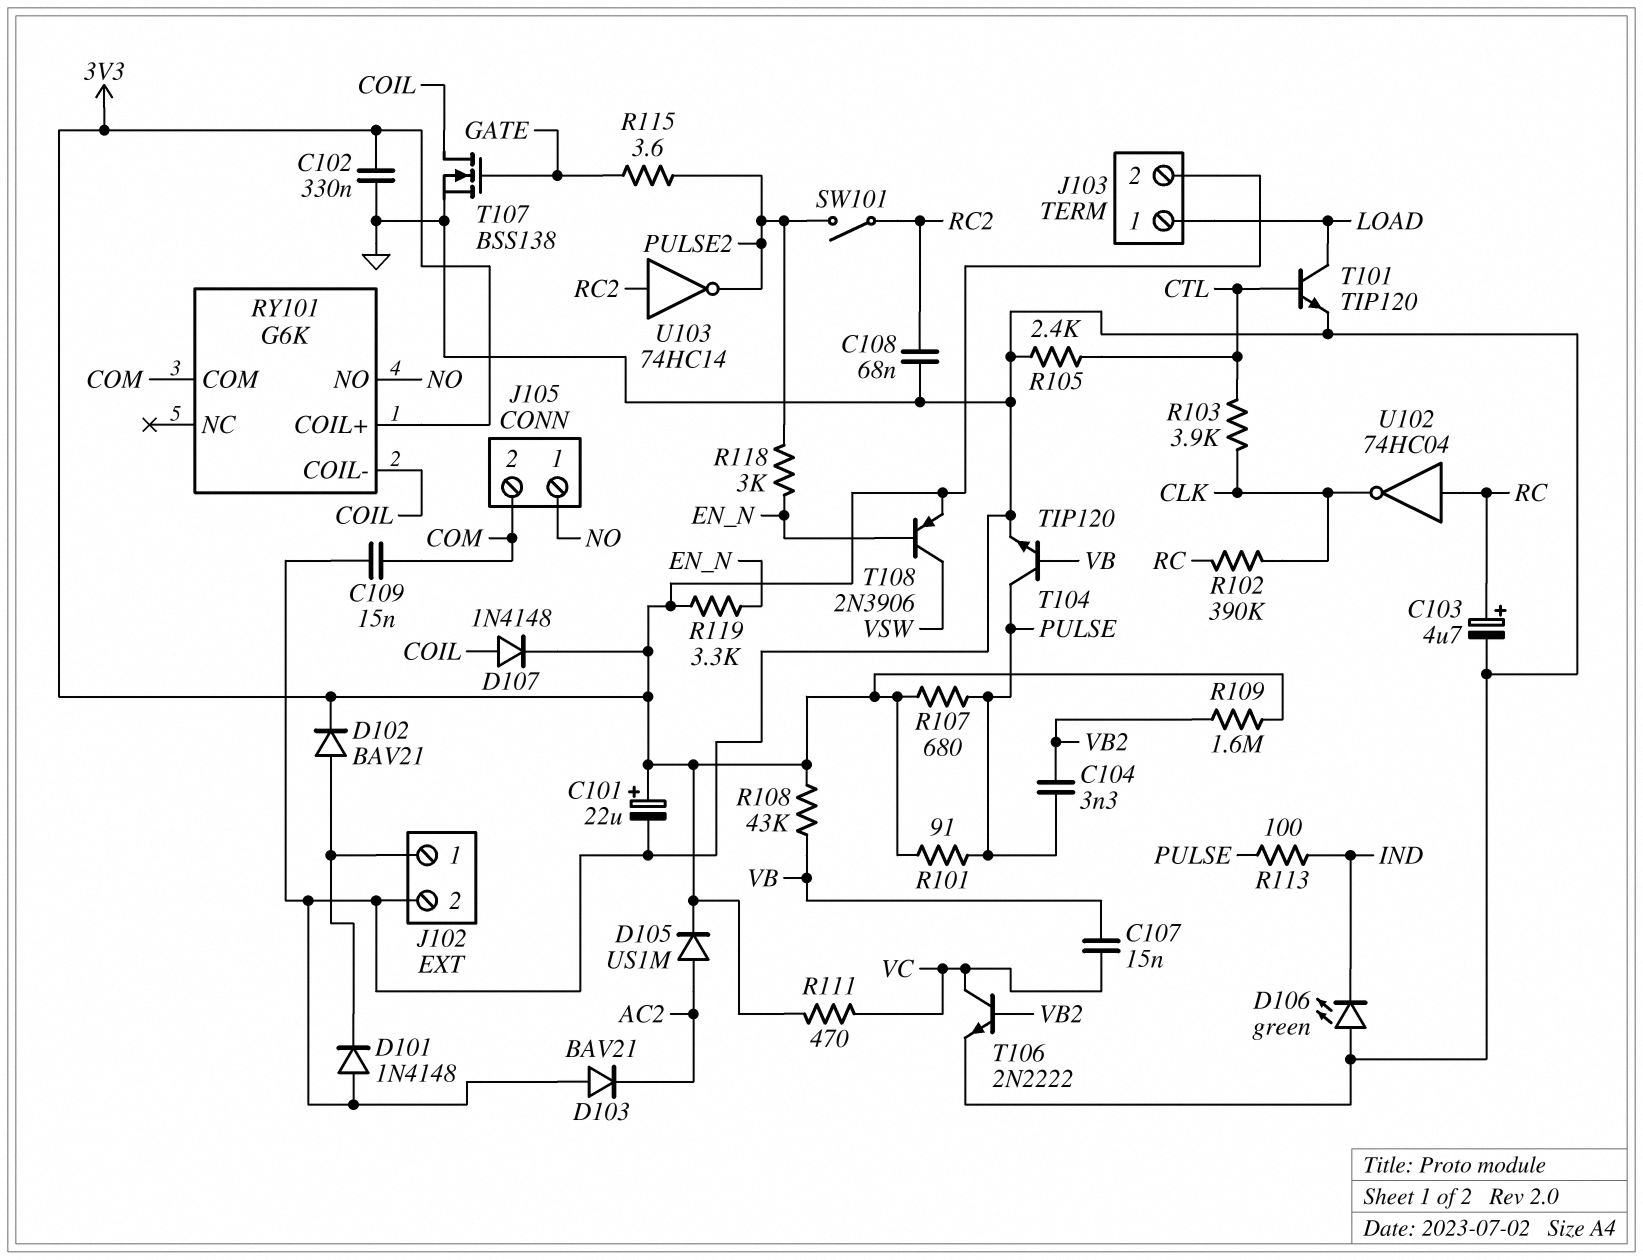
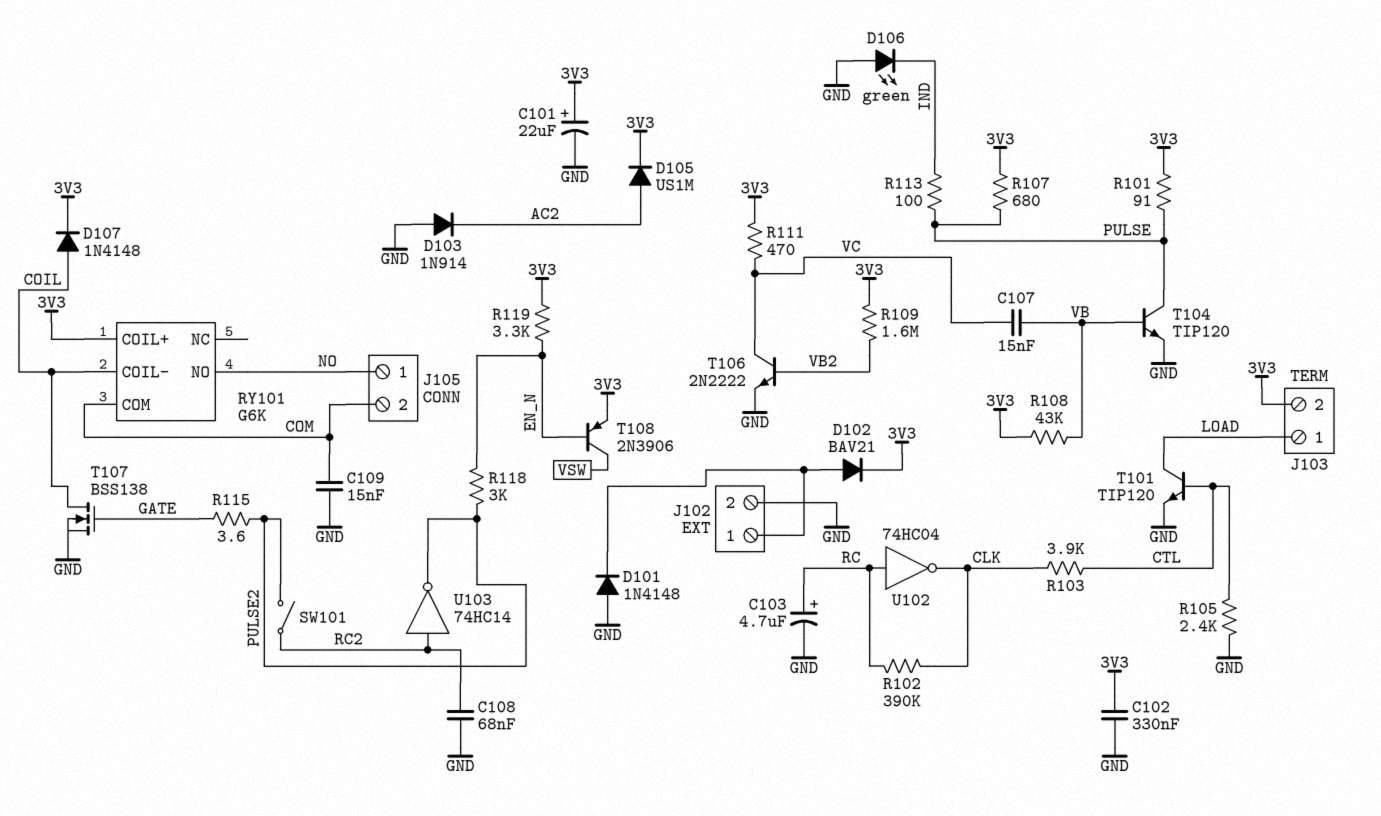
C104: 3.3nF (PULSE, VB2) -> none
D103: diode BAV21 (A GND, K AC2) -> diode 1N914 (A GND, K AC2)

